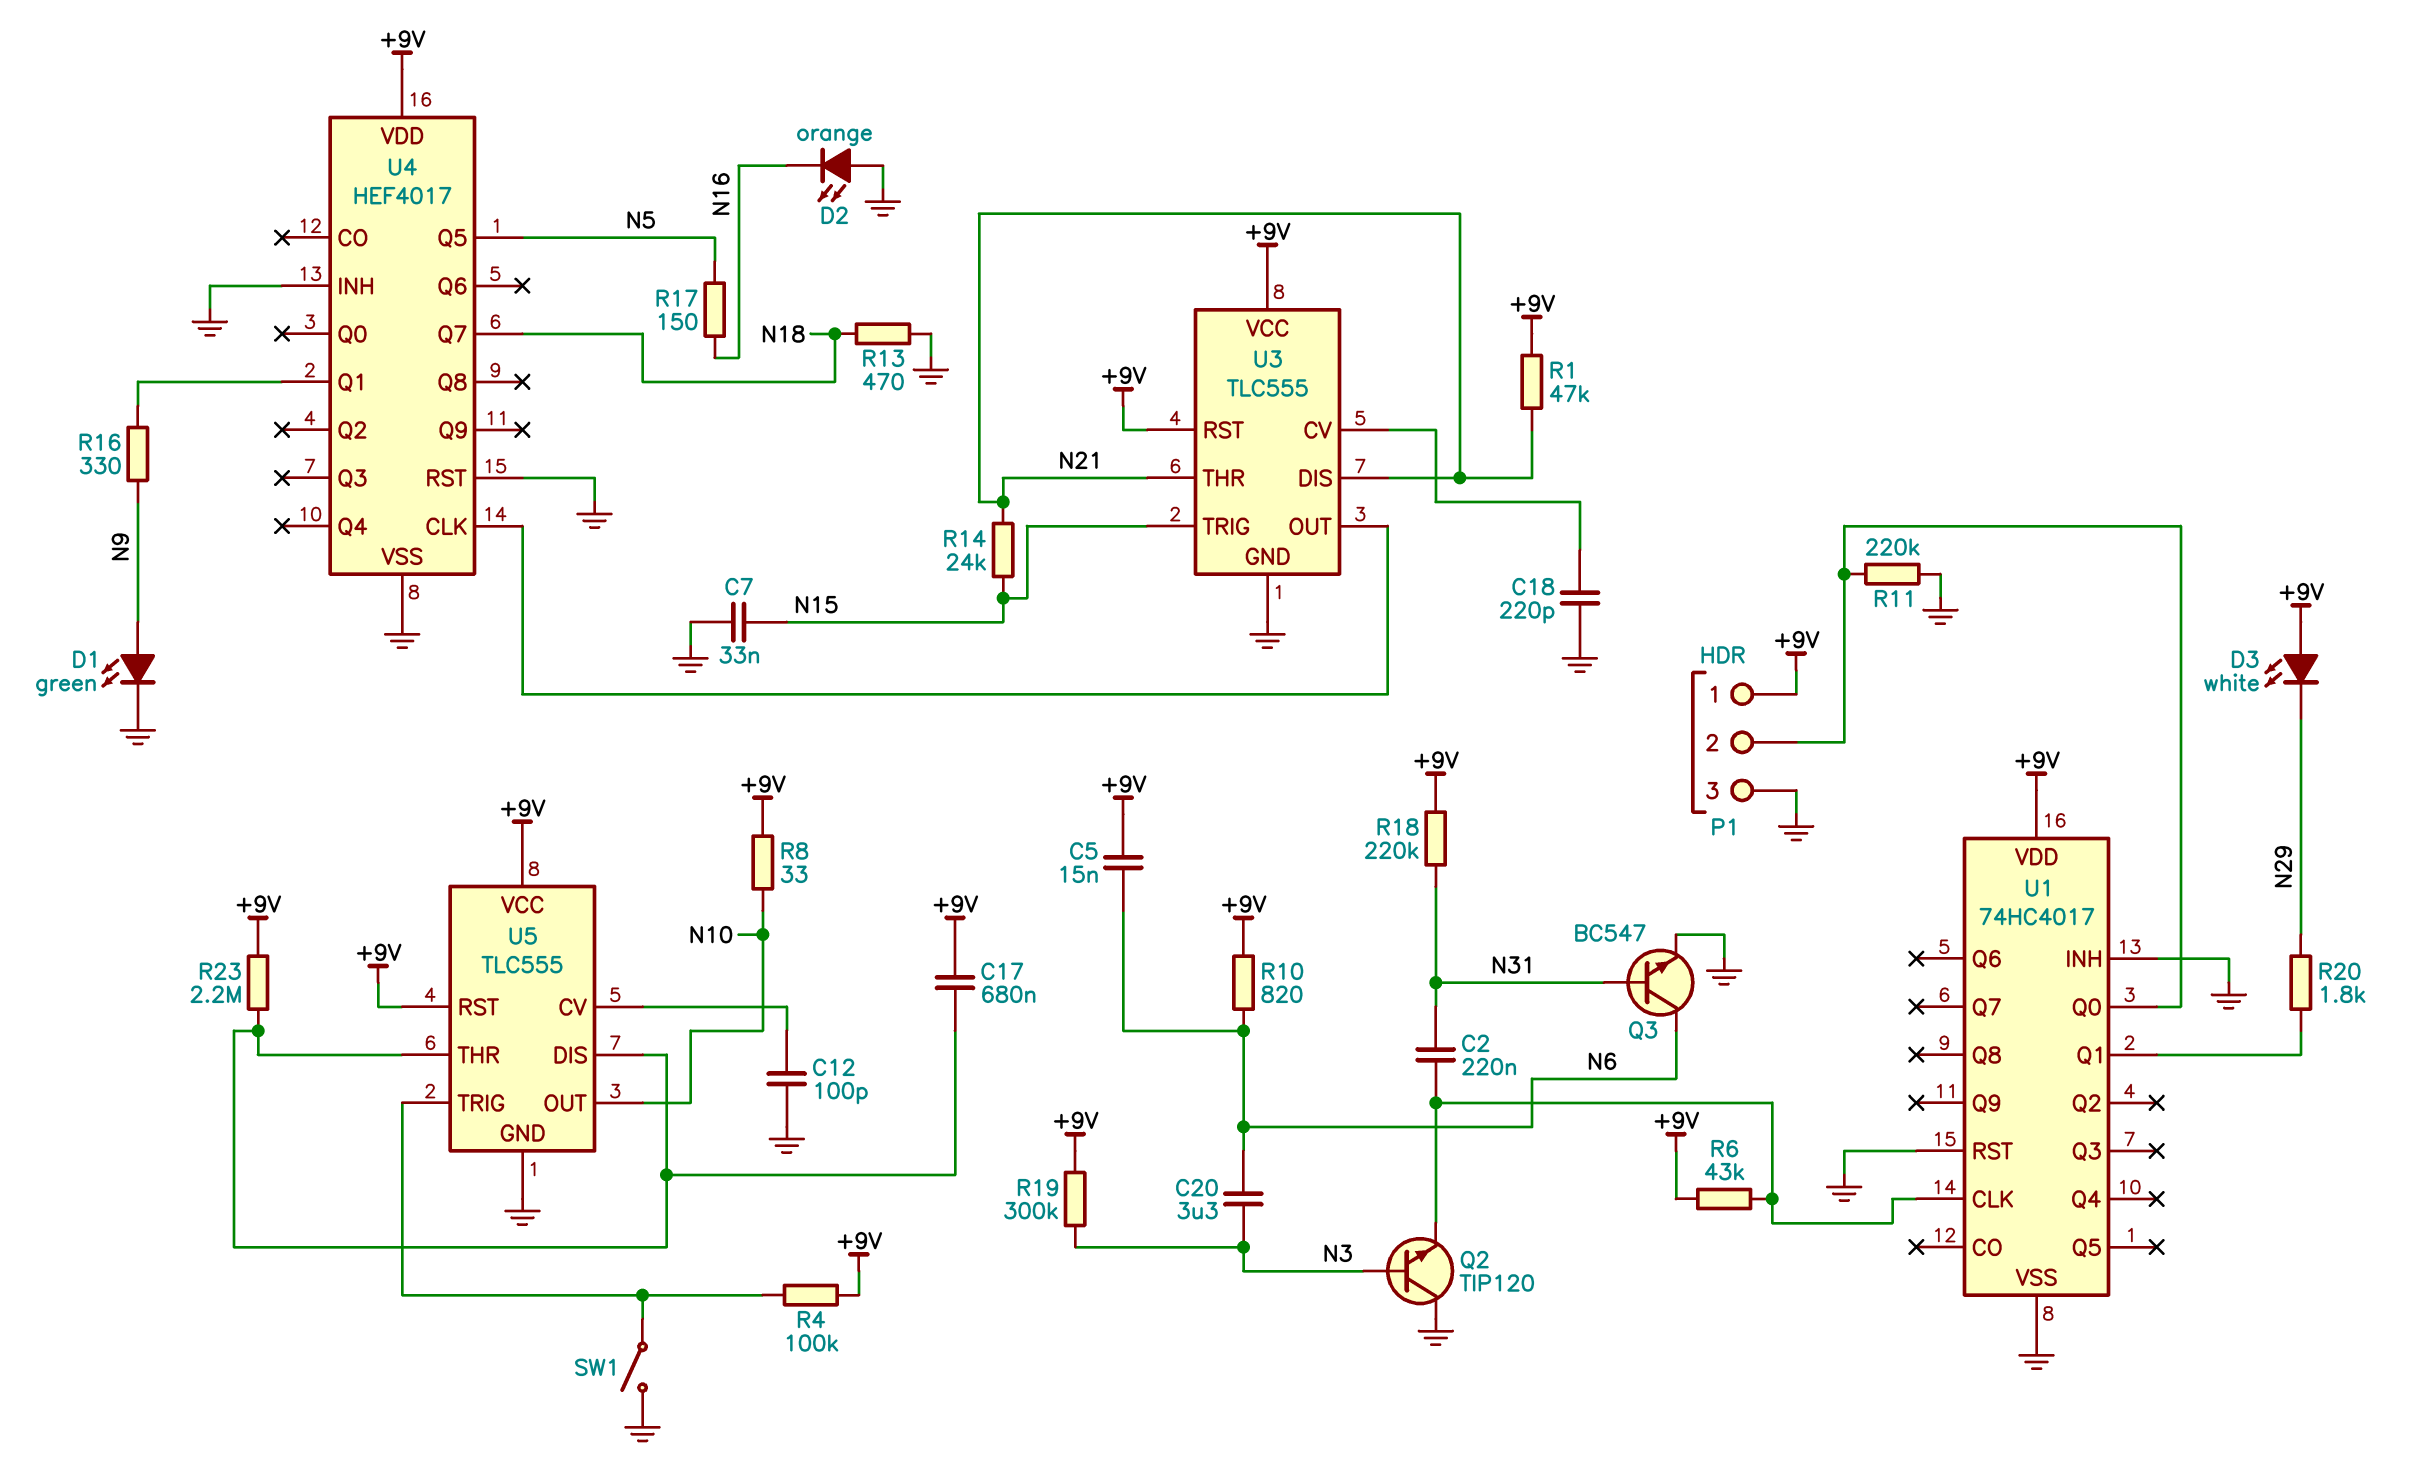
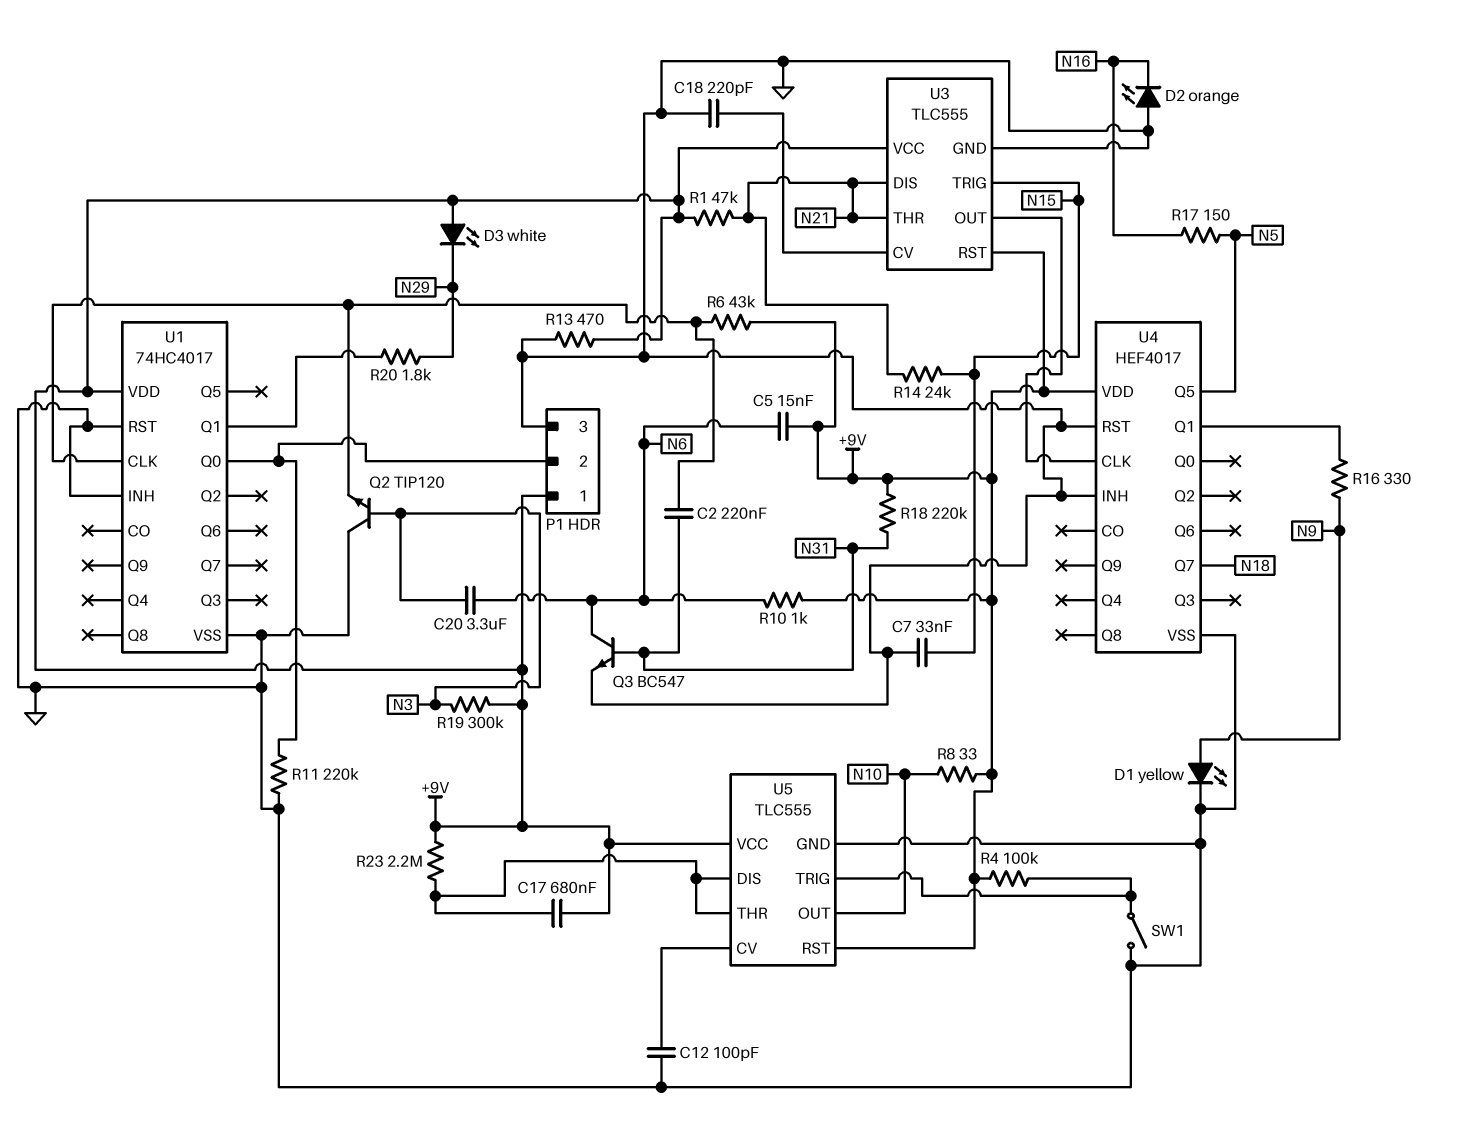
D1: LED green (A N9, K GND) -> LED yellow (A N9, K GND)
R10: 820 (+9V, N6) -> 1k (+9V, N6)
R13: 470 (GND, N18) -> 470 (+9V, GND)

